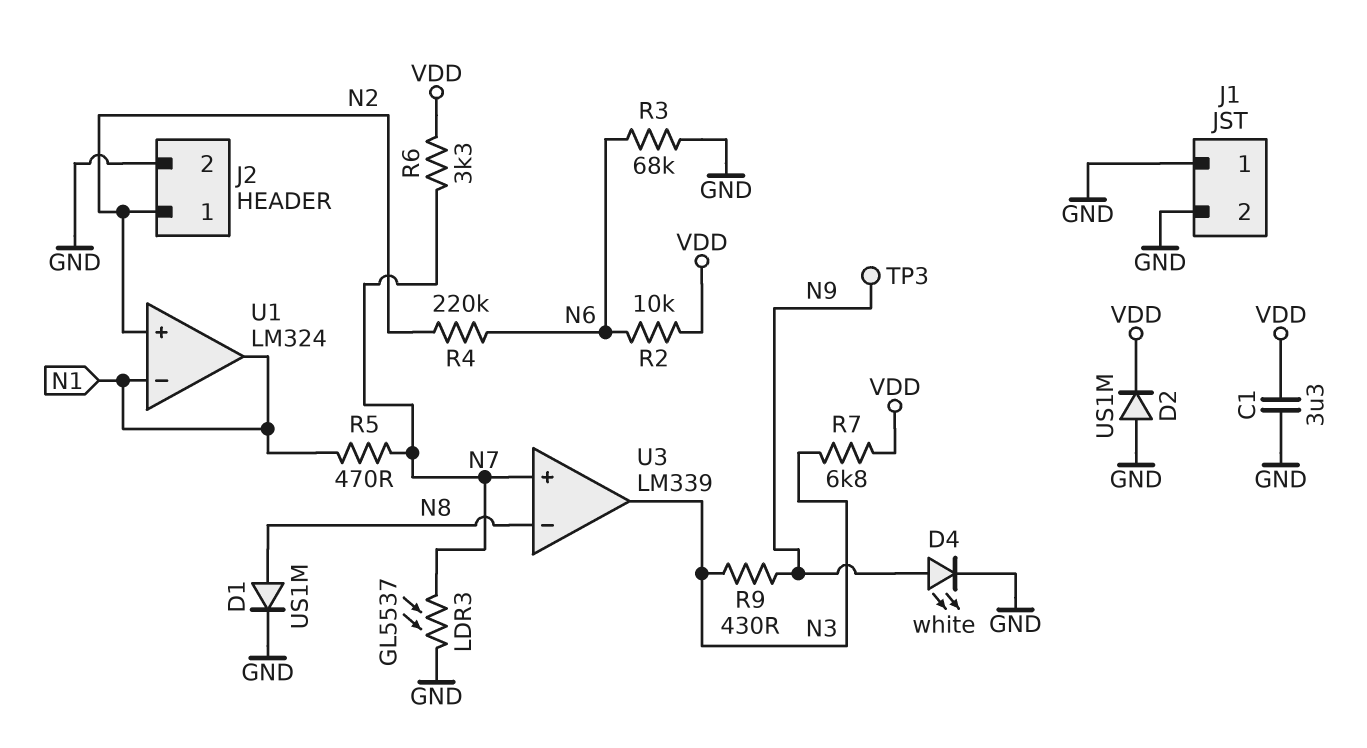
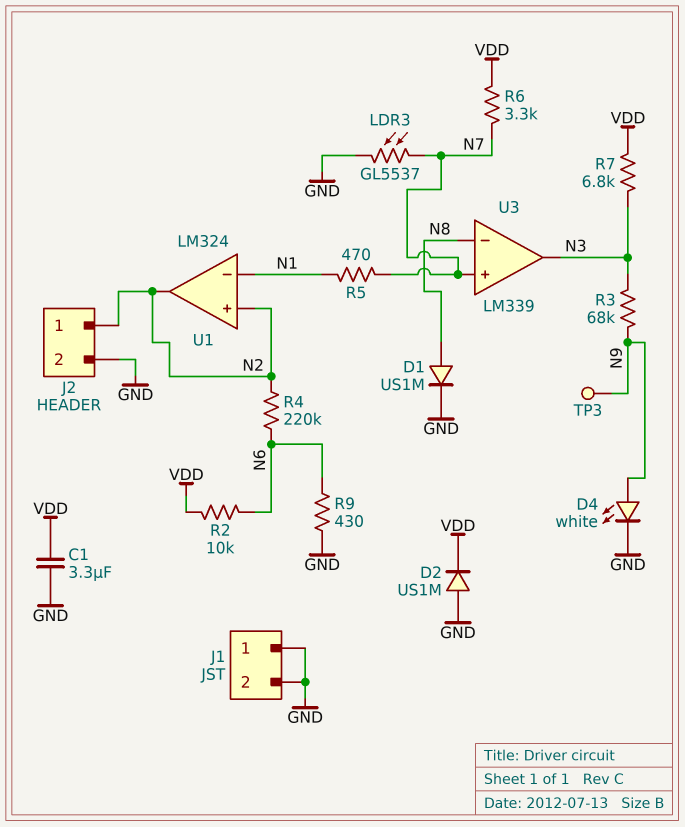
R3: 68k (GND, N6) -> 68k (N3, N9)
R9: 430 (N3, N9) -> 430 (GND, N6)
U1 pin out: N1 -> N2

